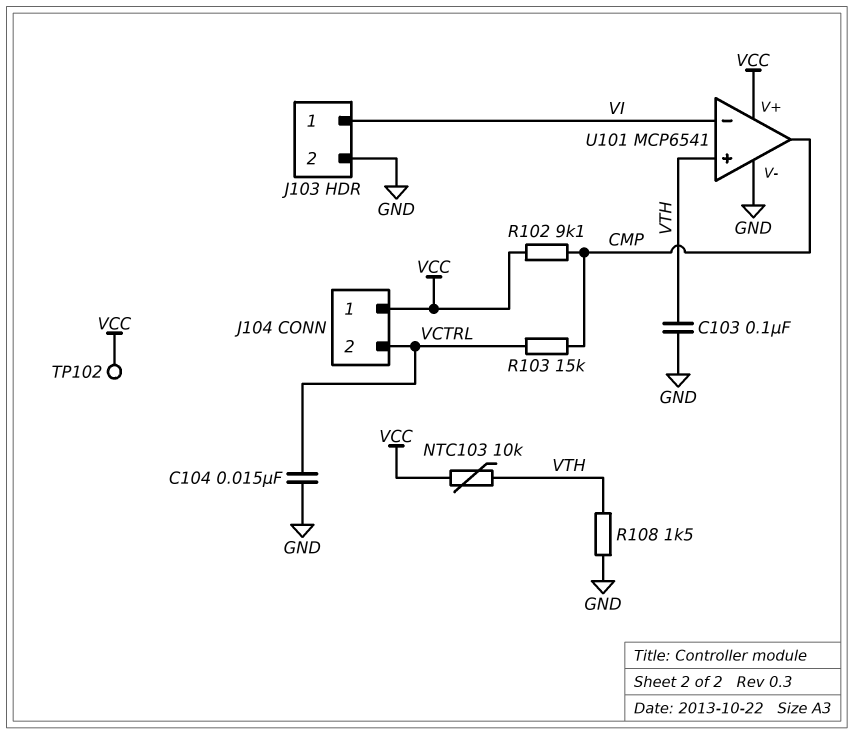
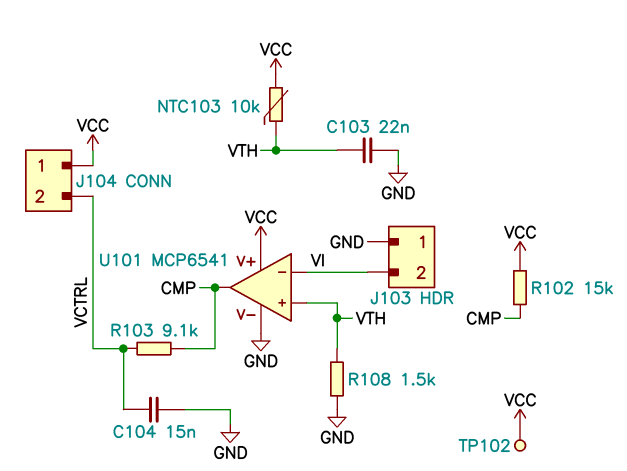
C103: 100nF (GND, VTH) -> 22nF (GND, VTH)
J103 pin 1: VI -> GND
J103 pin 2: GND -> VI
R102: 9.1k (CMP, VCC) -> 15k (CMP, VCC)
R103: 15k (CMP, VCTRL) -> 9.1k (CMP, VCTRL)

